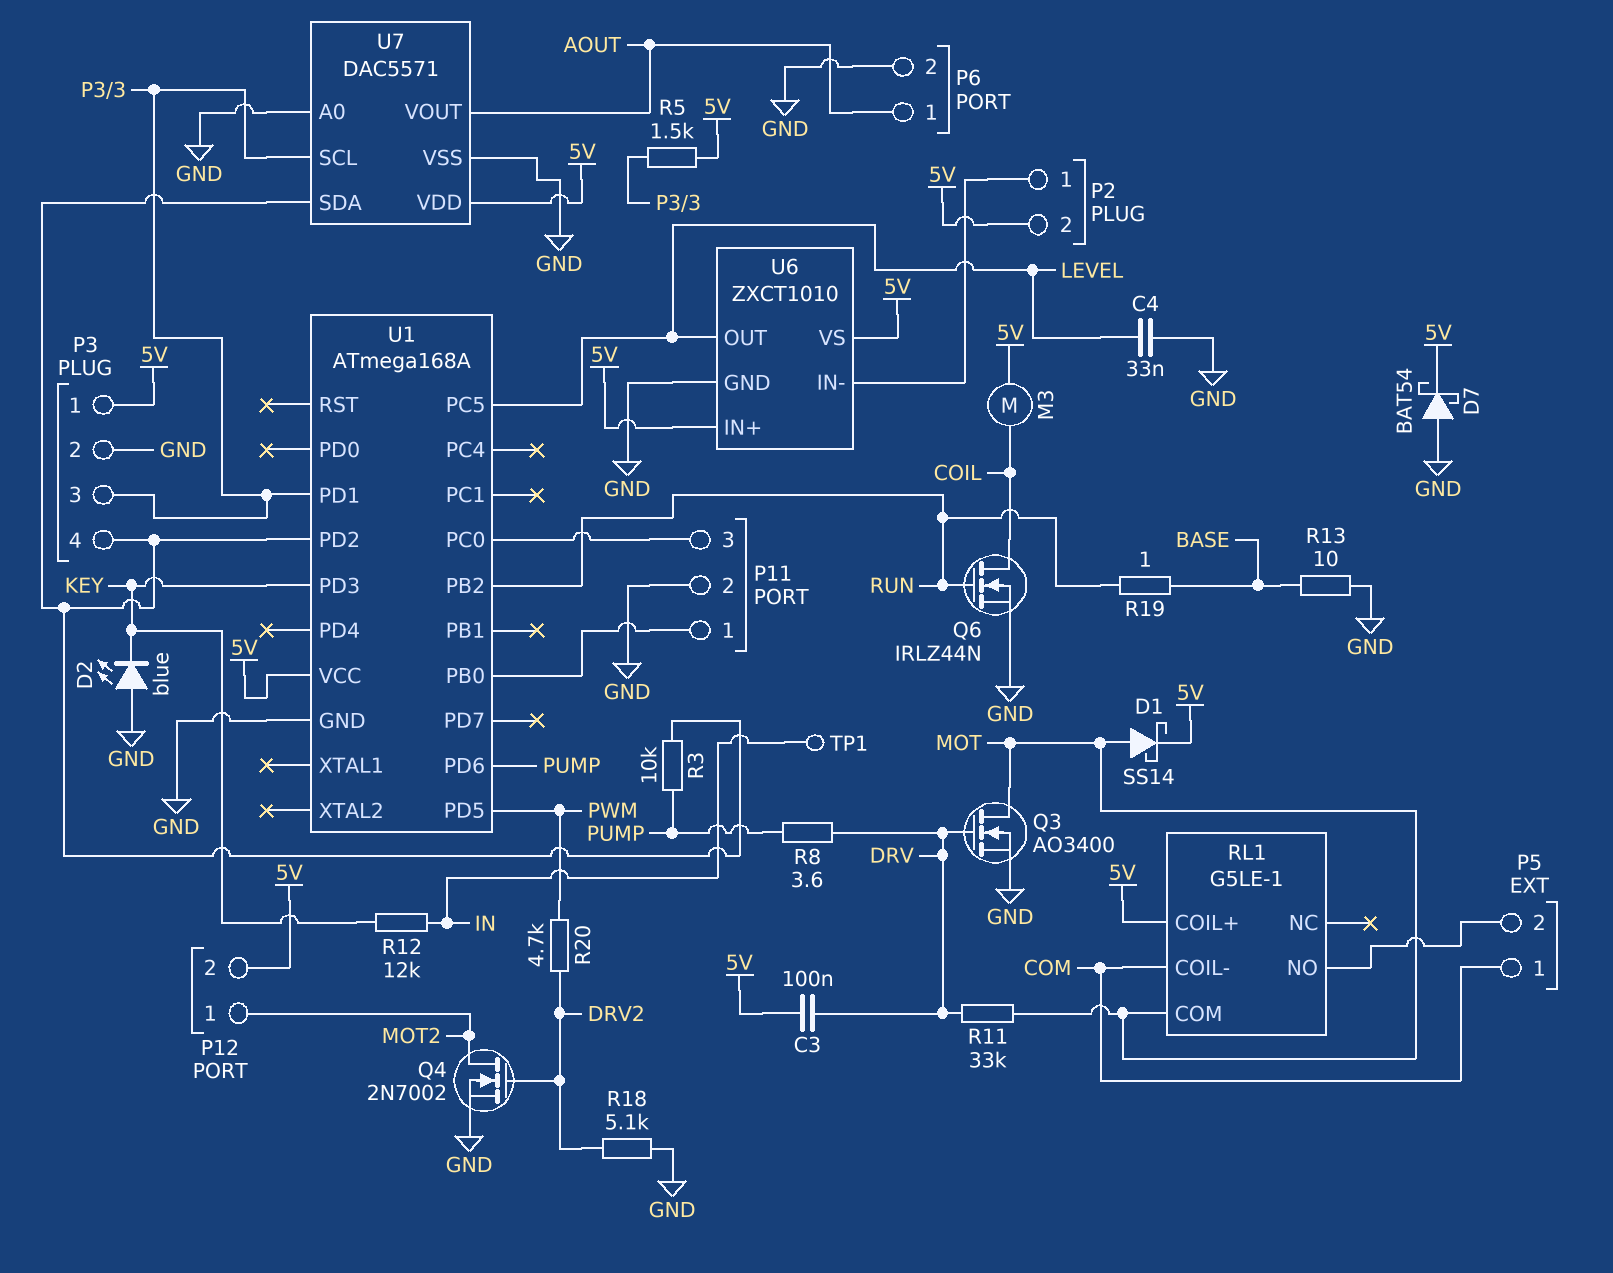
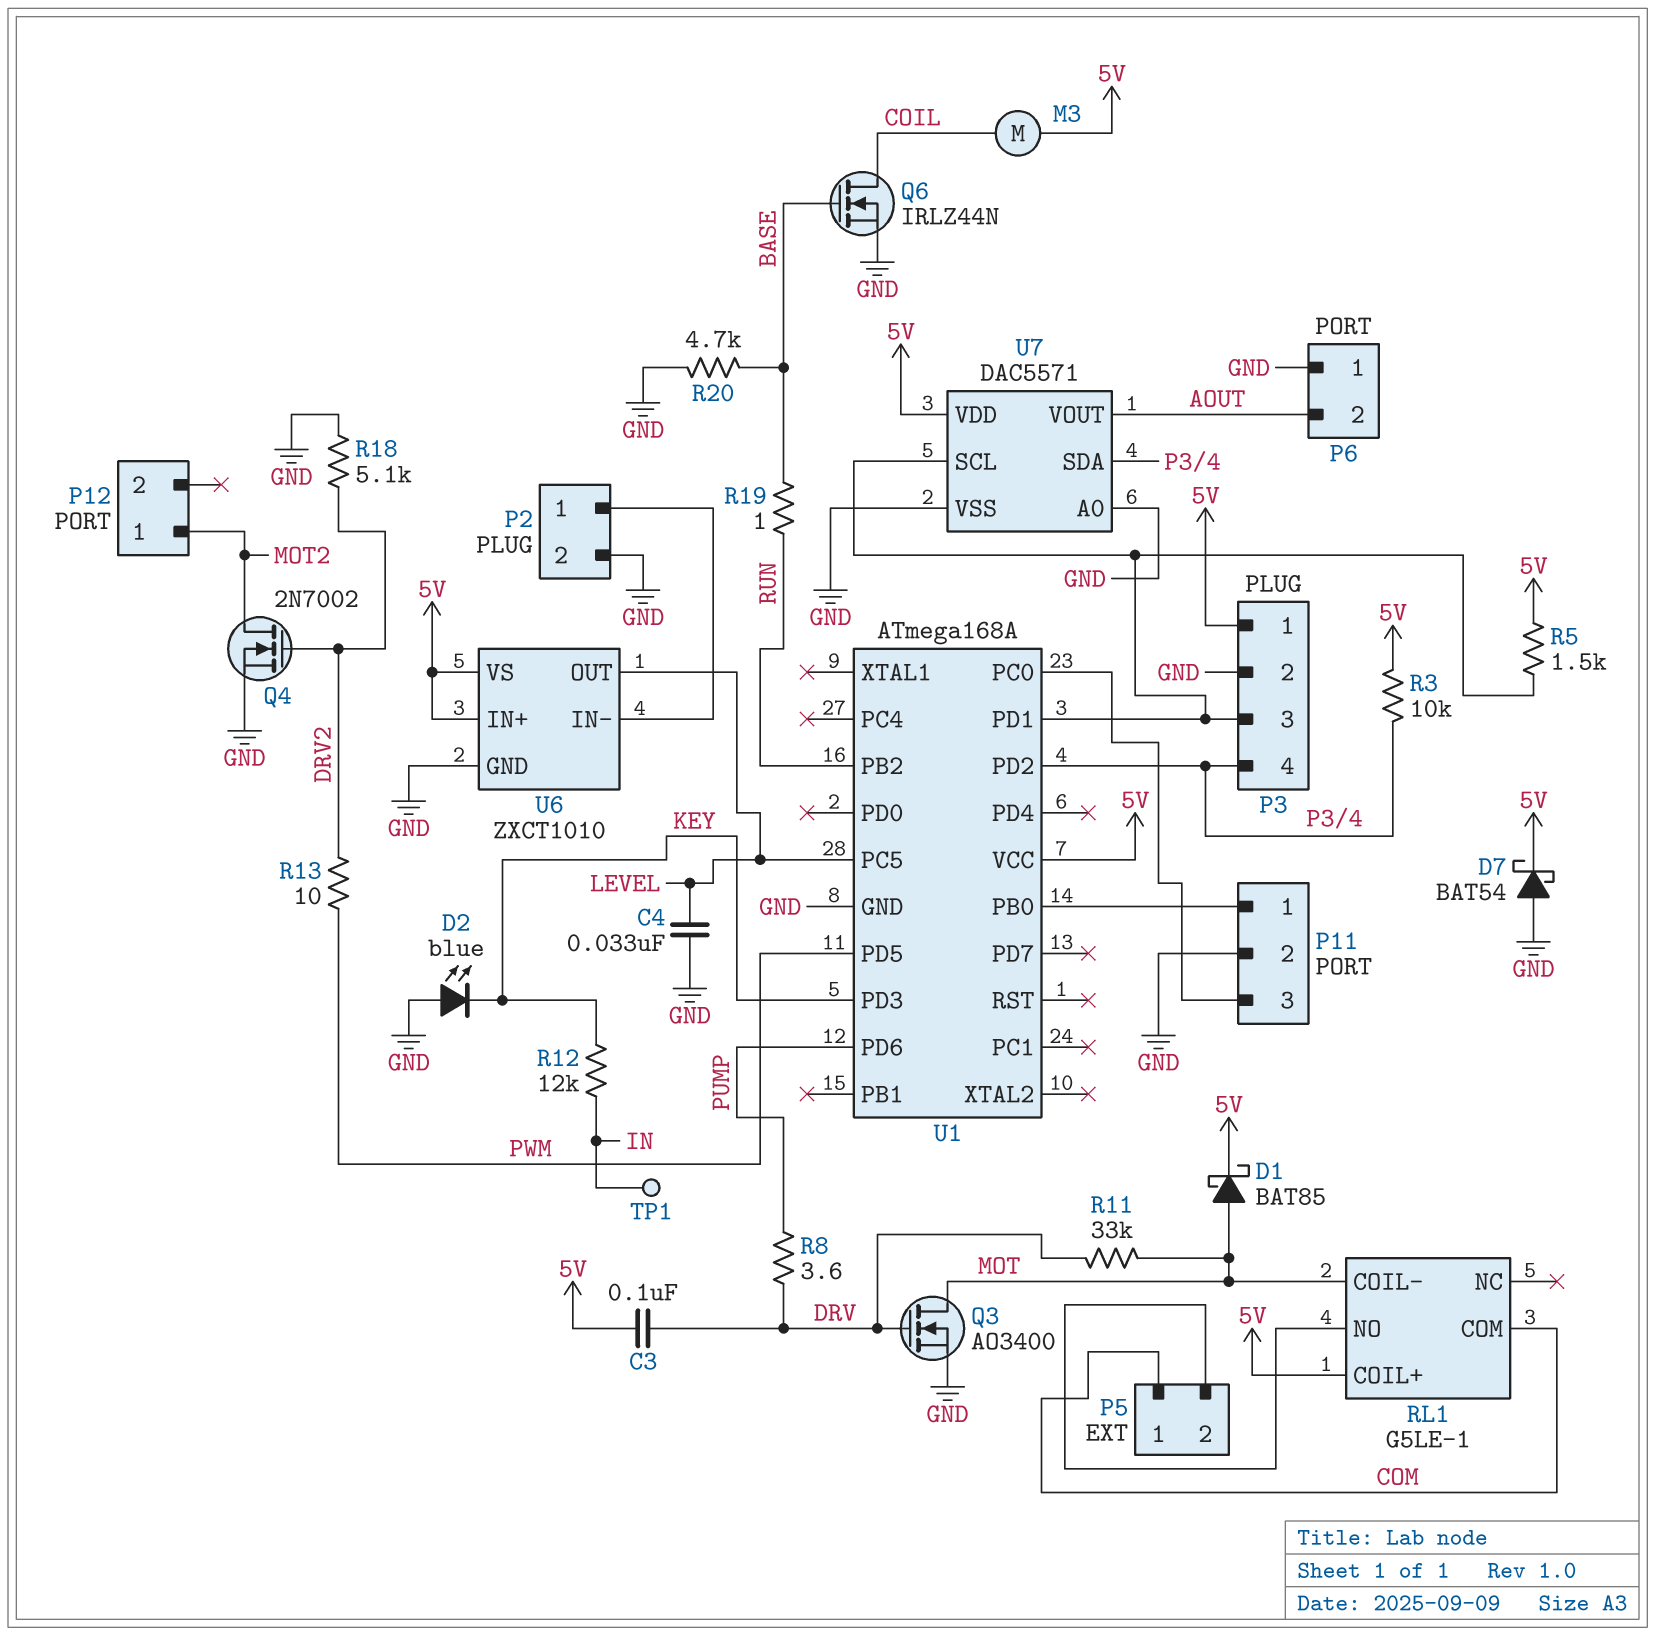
D1: schottky SS14 (A MOT, K 5V) -> schottky BAT85 (A MOT, K 5V)
P2 pin 2: 5V -> GND
P6 pin 1: AOUT -> GND
P6 pin 2: GND -> AOUT
P12 pin 2: 5V -> none
Q6: NMOS IRLZ44N (G RUN, D COIL, S GND) -> NMOS IRLZ44N (G BASE, D COIL, S GND)
R3: 10k (P3/4, PUMP) -> 10k (5V, P3/4)
R13: 10 (BASE, GND) -> 10 (DRV2, PWM)
R20: 4.7k (DRV2, PWM) -> 4.7k (BASE, GND)
RL1 pin COIL-: COM -> MOT
RL1 pin COM: MOT -> COM

